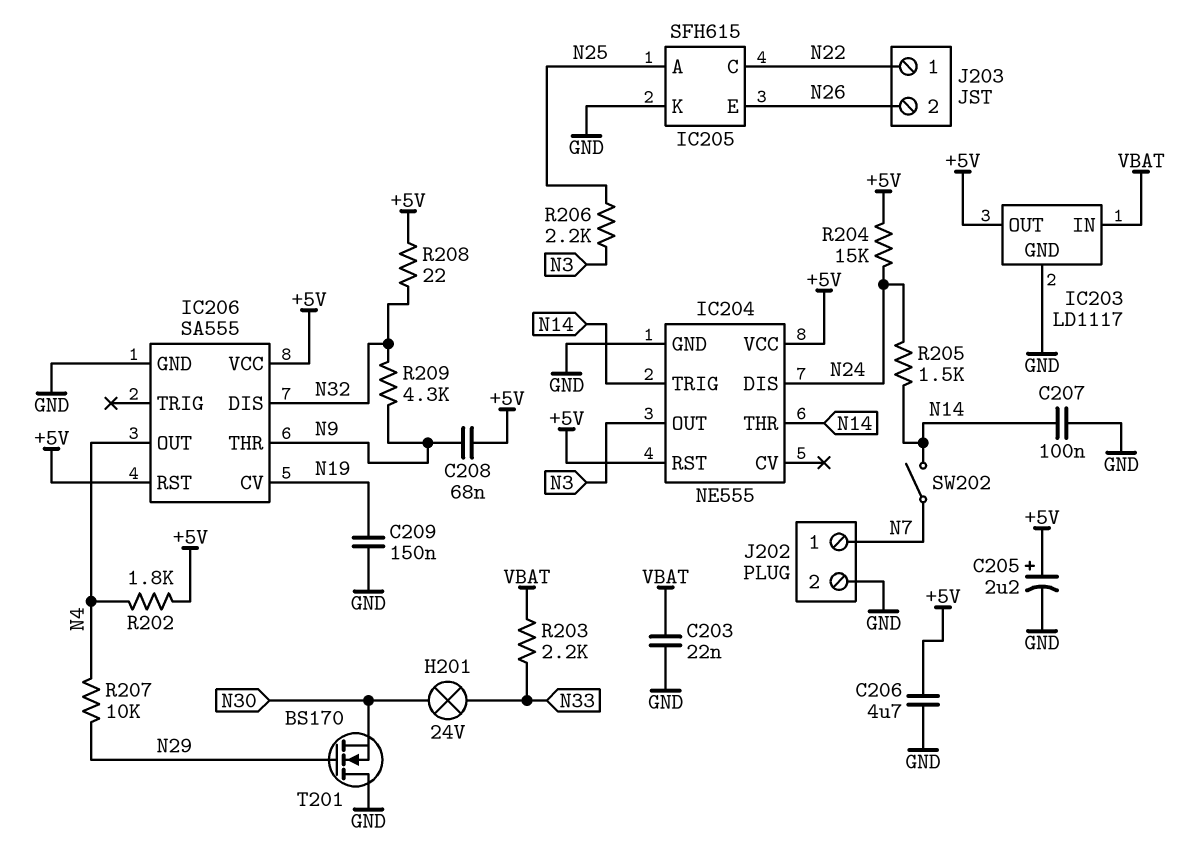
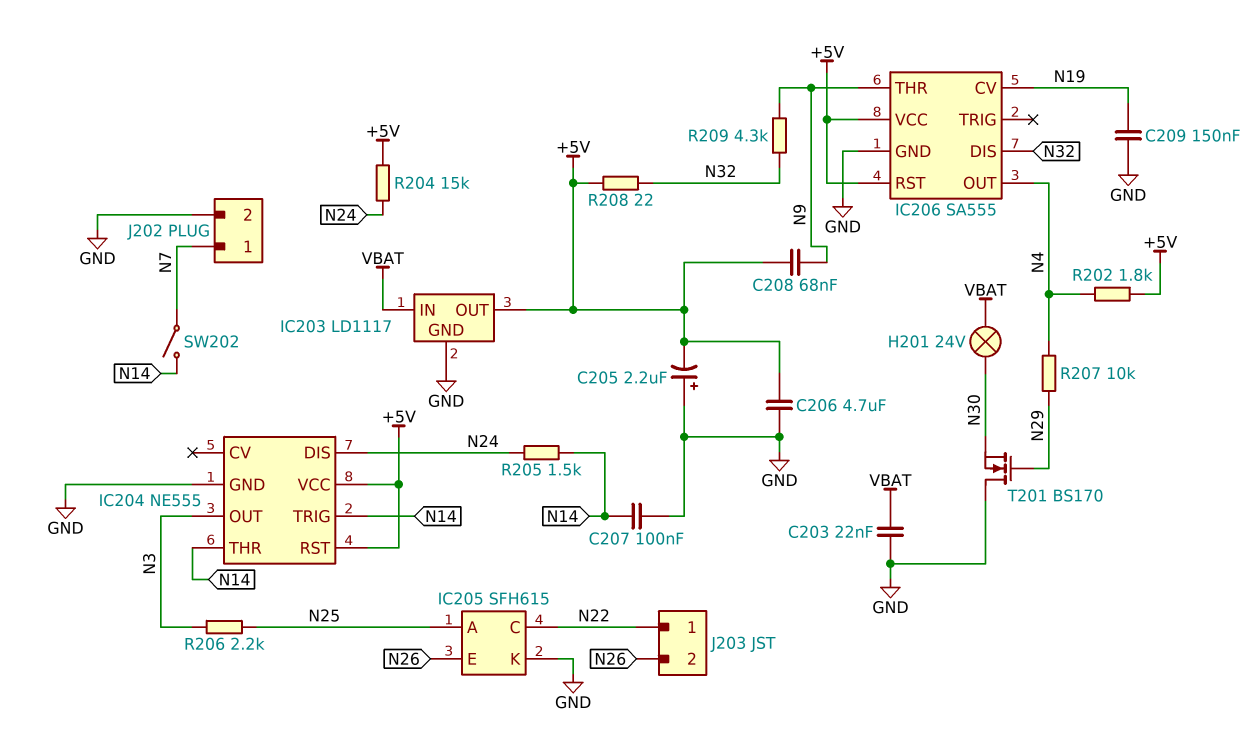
C205: 2.2uF (plus +5V, minus GND) -> 2.2uF (plus GND, minus +5V)
H201: lamp 24V (N30, N33) -> lamp 24V (N30, VBAT)
R203: 2.2k (N33, VBAT) -> none

